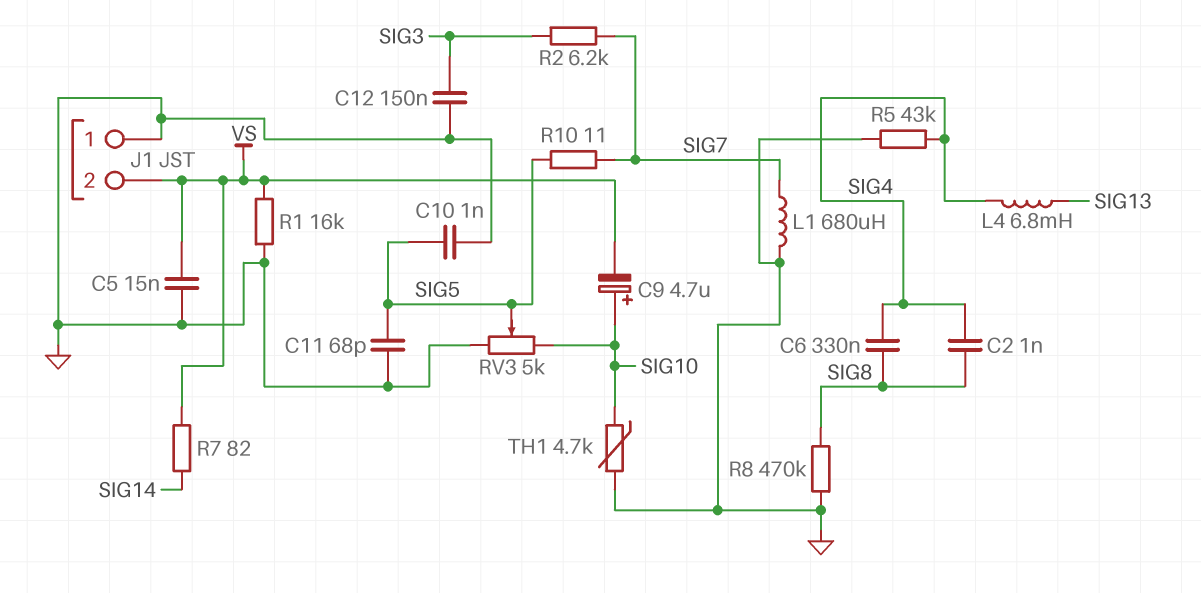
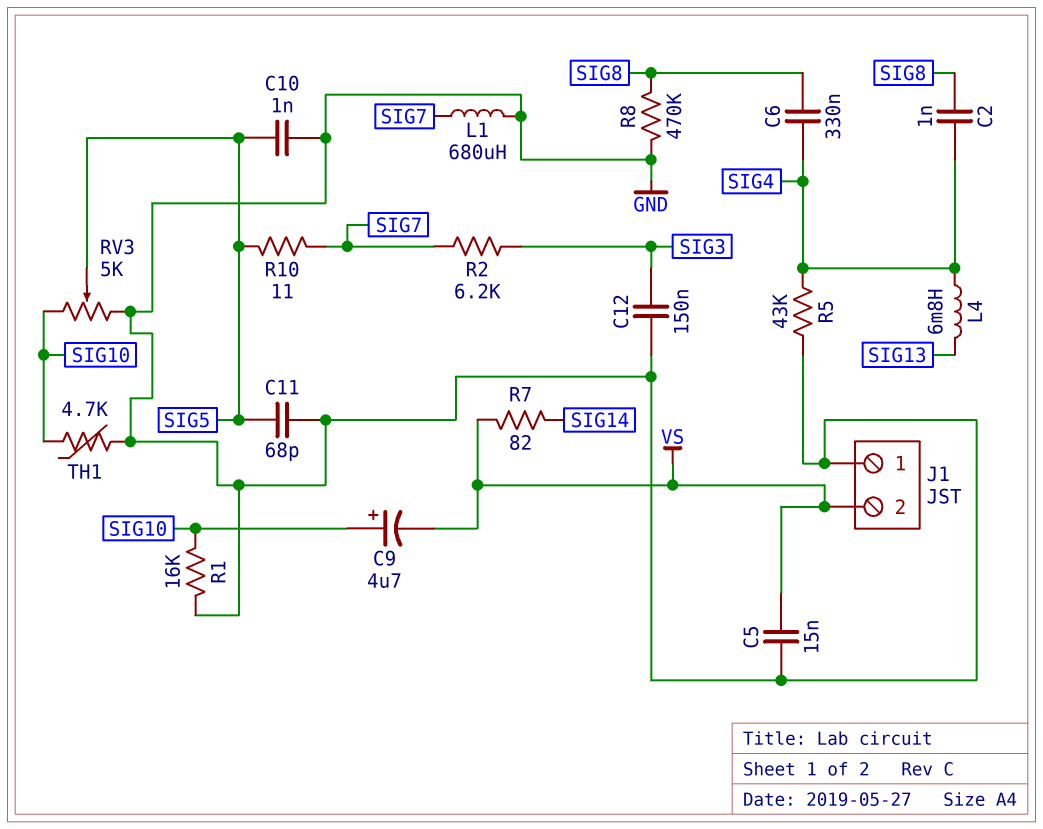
R1: 16k (GND, VS) -> 16k (GND, SIG10)

